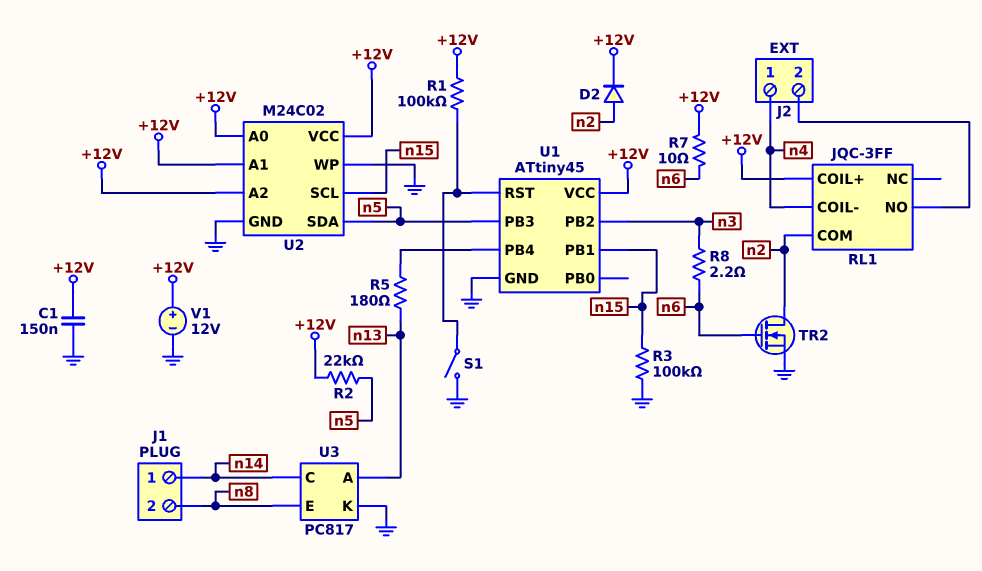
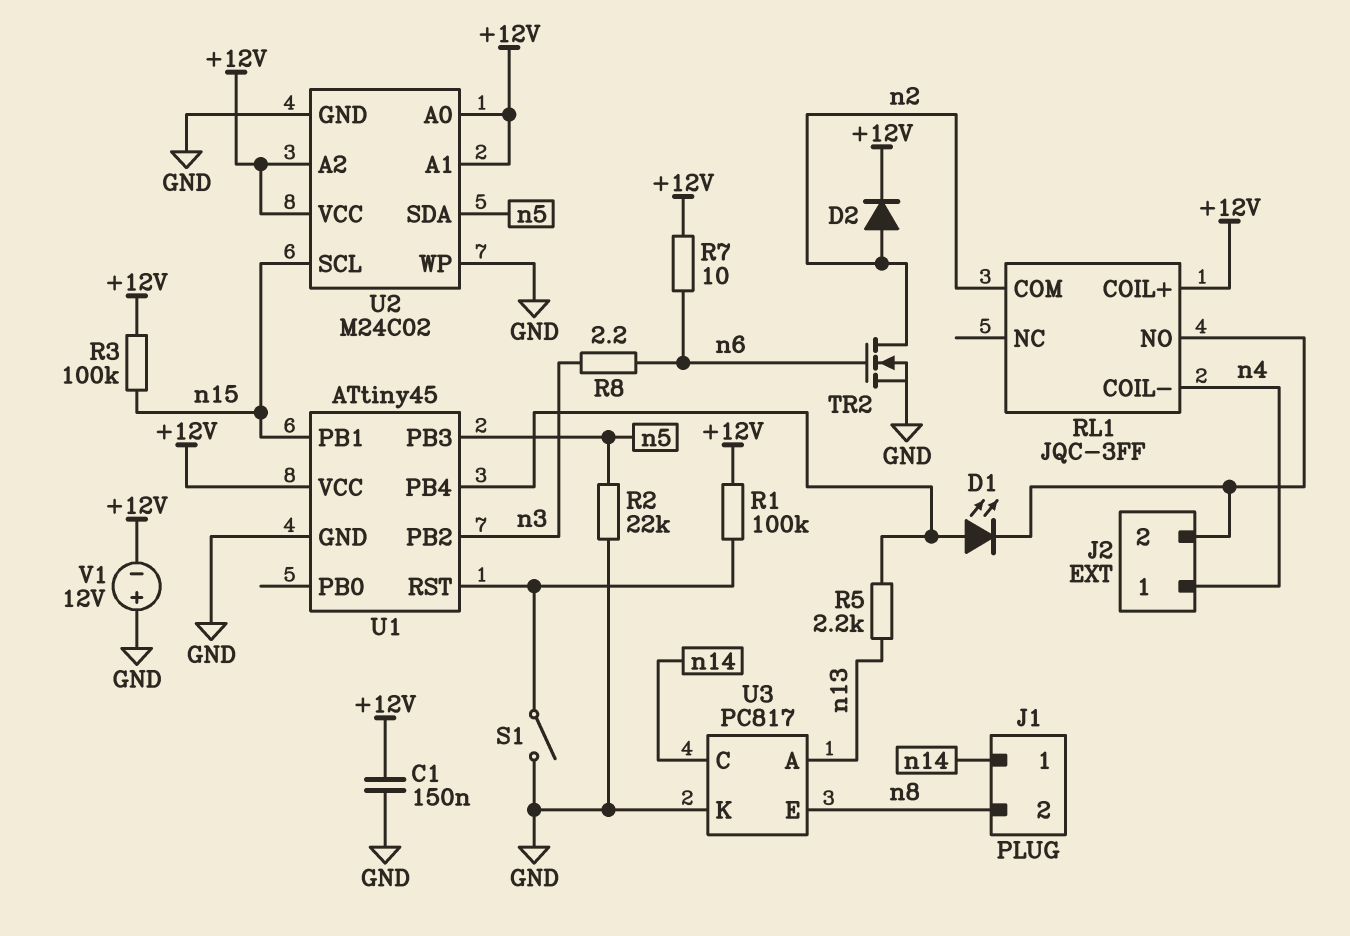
D1: none -> LED (A U1/PB4, K J2/2)
R2: 22k (+12V, n5) -> 22k (GND, n5)
R3: 100k (GND, n15) -> 100k (+12V, n15)
R5: 180 (U1/PB4, n13) -> 2.2k (U1/PB4, n13)
V1: 12V (plus +12V, minus GND) -> 12V (plus GND, minus +12V)

